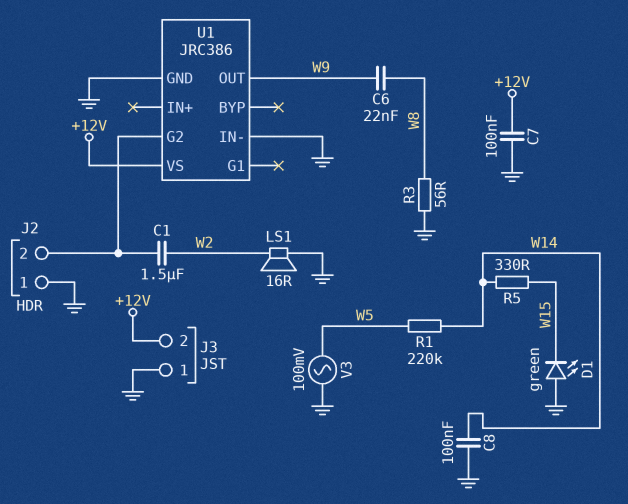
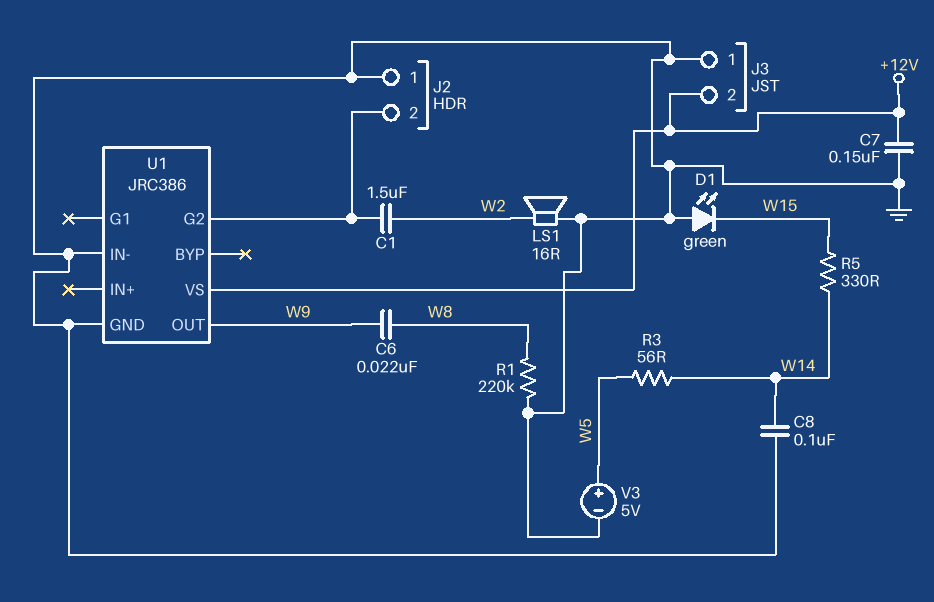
C7: 100nF (+12V, GND) -> 150nF (+12V, GND)
R1: 220k (W5, W14) -> 220k (GND, W8)
R3: 56 (GND, W8) -> 56 (W5, W14)
V3: AC 100mV (GND, W5) -> 5V (plus W5, minus GND)

